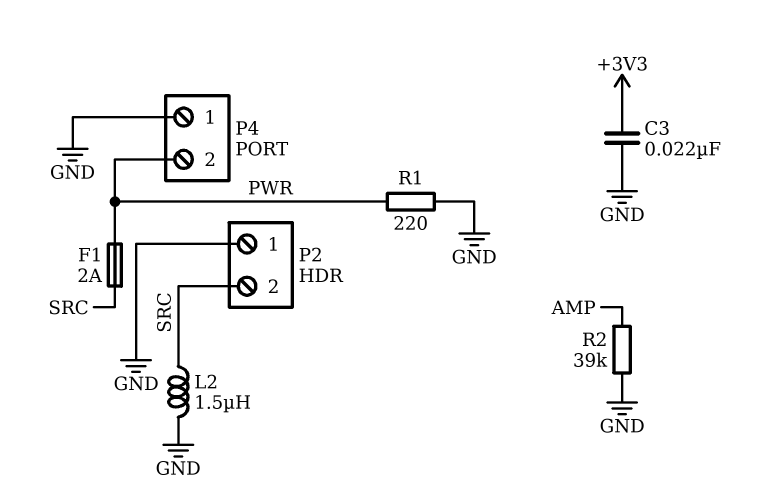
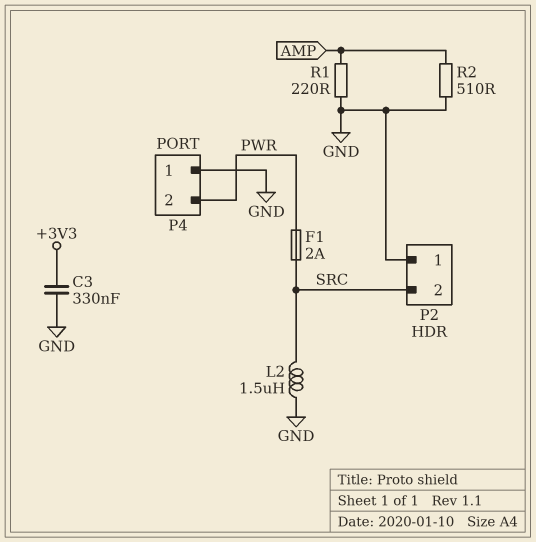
C3: 22nF (+3V3, GND) -> 330nF (+3V3, GND)
R1: 220 (GND, PWR) -> 220 (AMP, GND)
R2: 39k (AMP, GND) -> 510 (AMP, GND)

